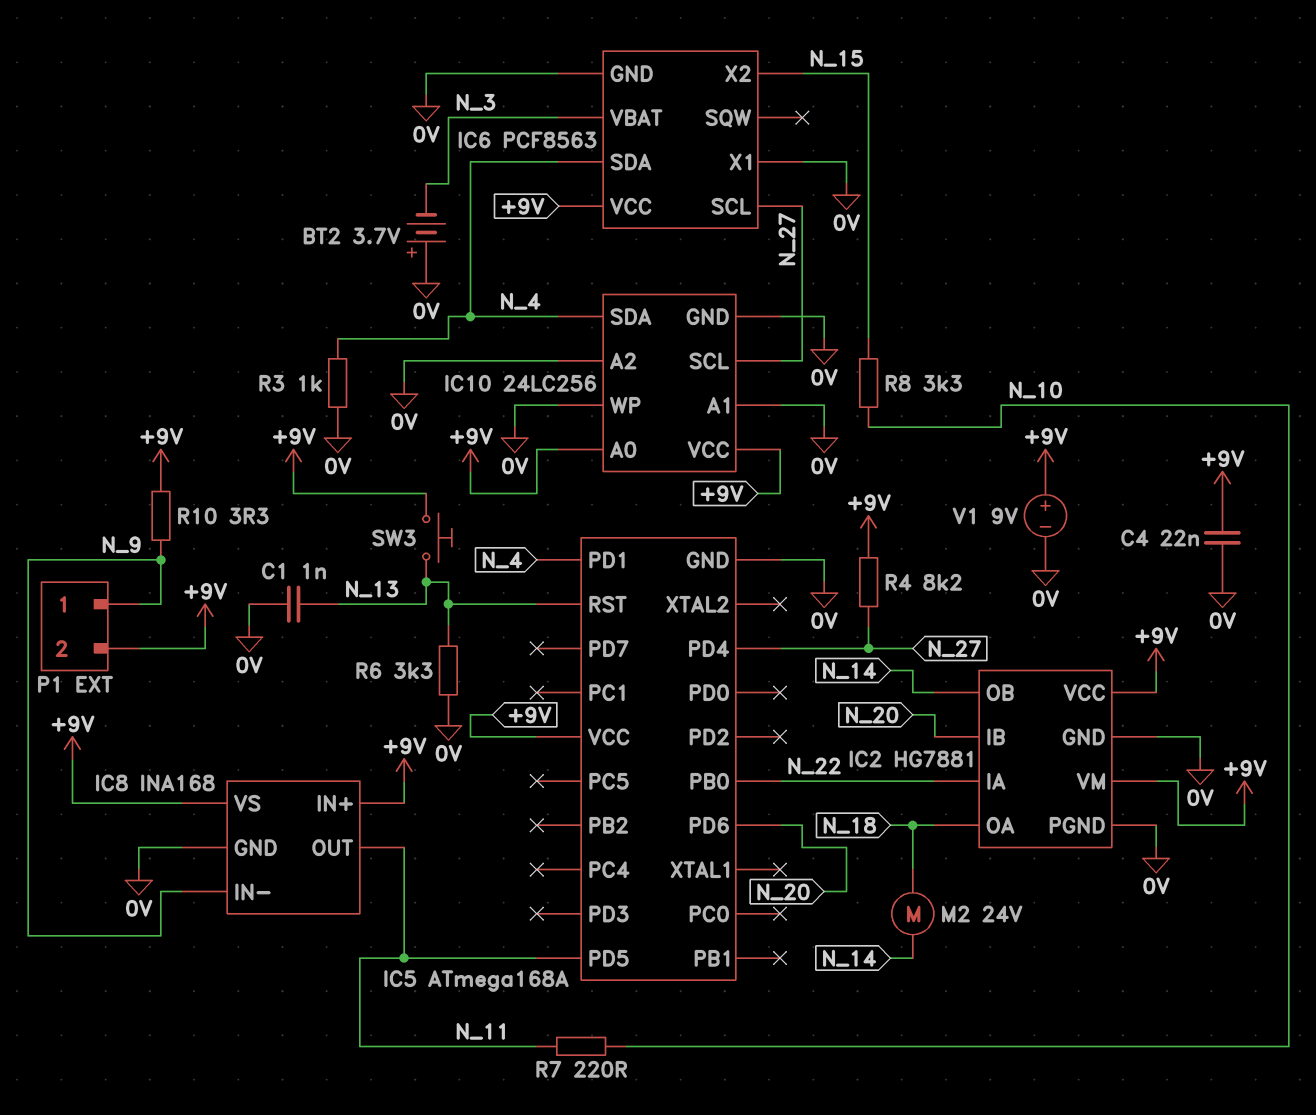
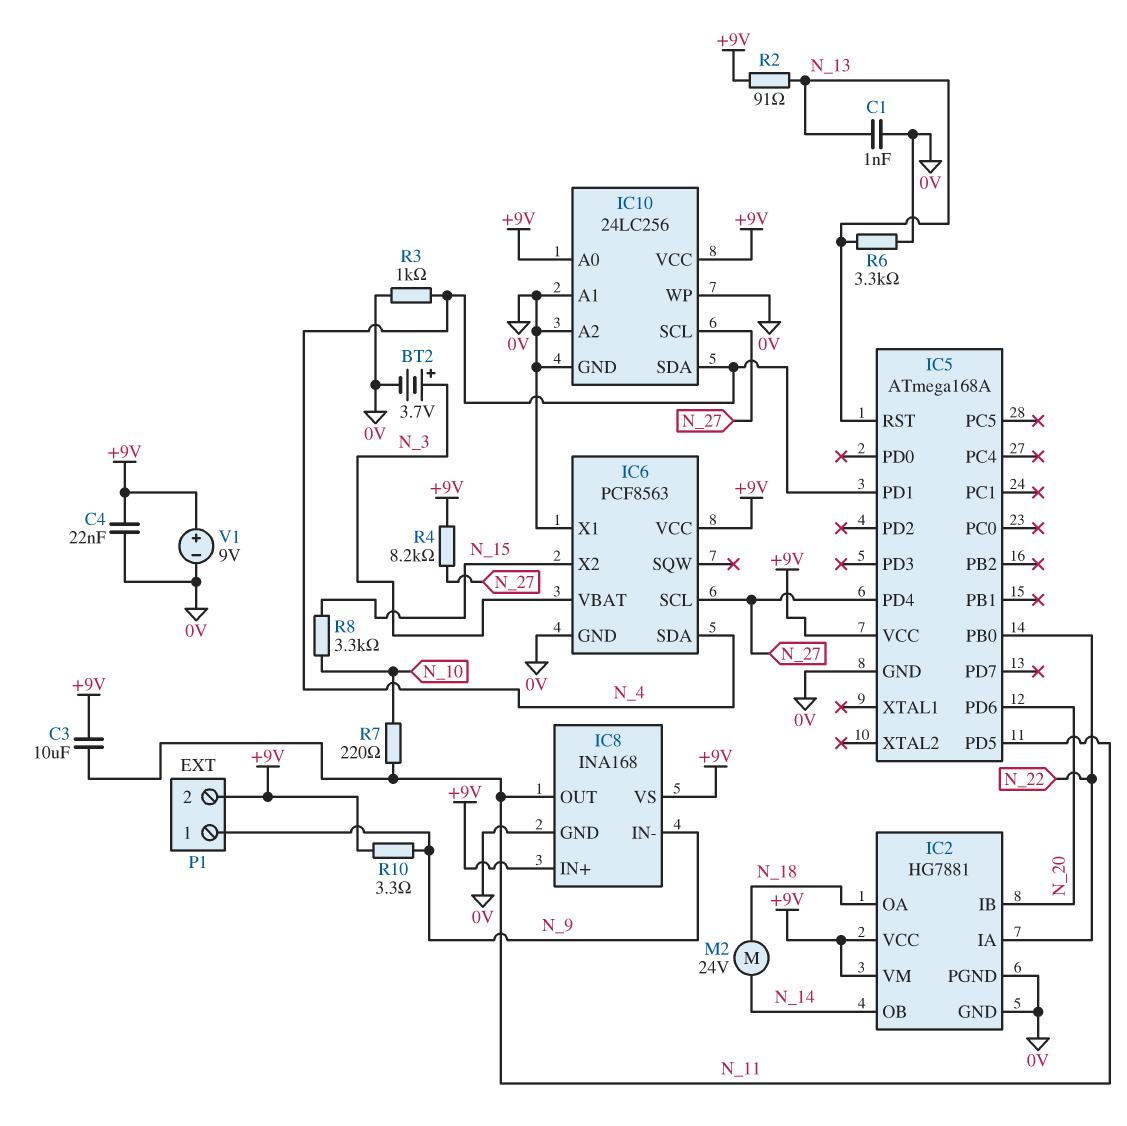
BT2: 3.7V (plus 0V, minus N_3) -> 3.7V (plus N_3, minus 0V)
C3: none -> 10uF (+9V, N_11)
R2: none -> 91 (+9V, N_13)
SW3: button (+9V, N_13) -> none

